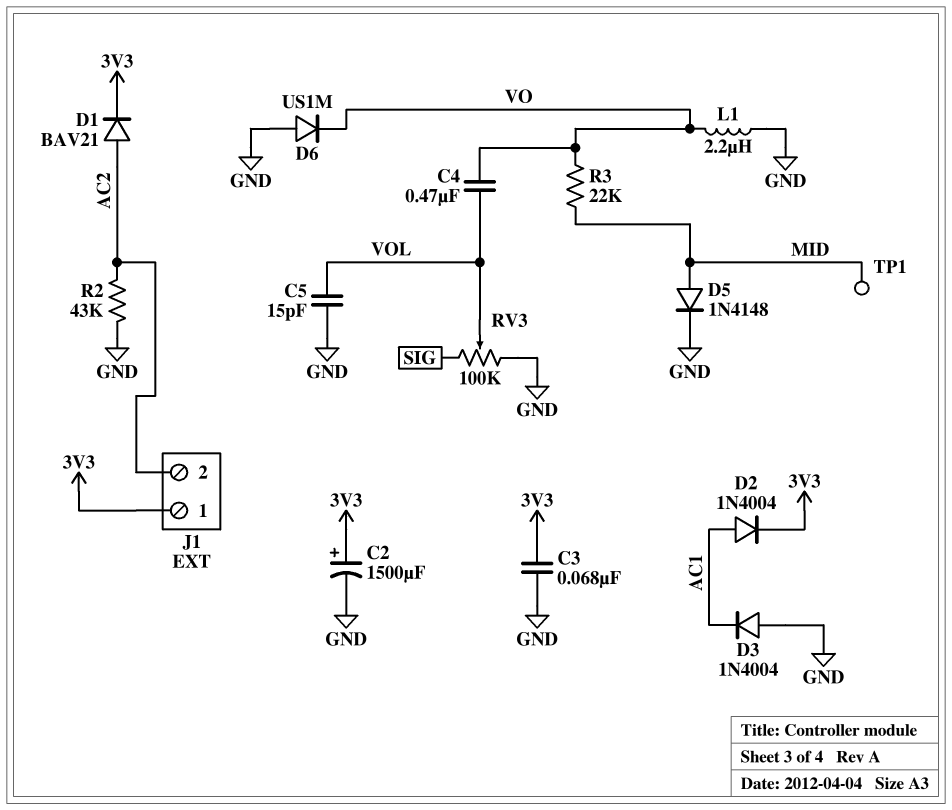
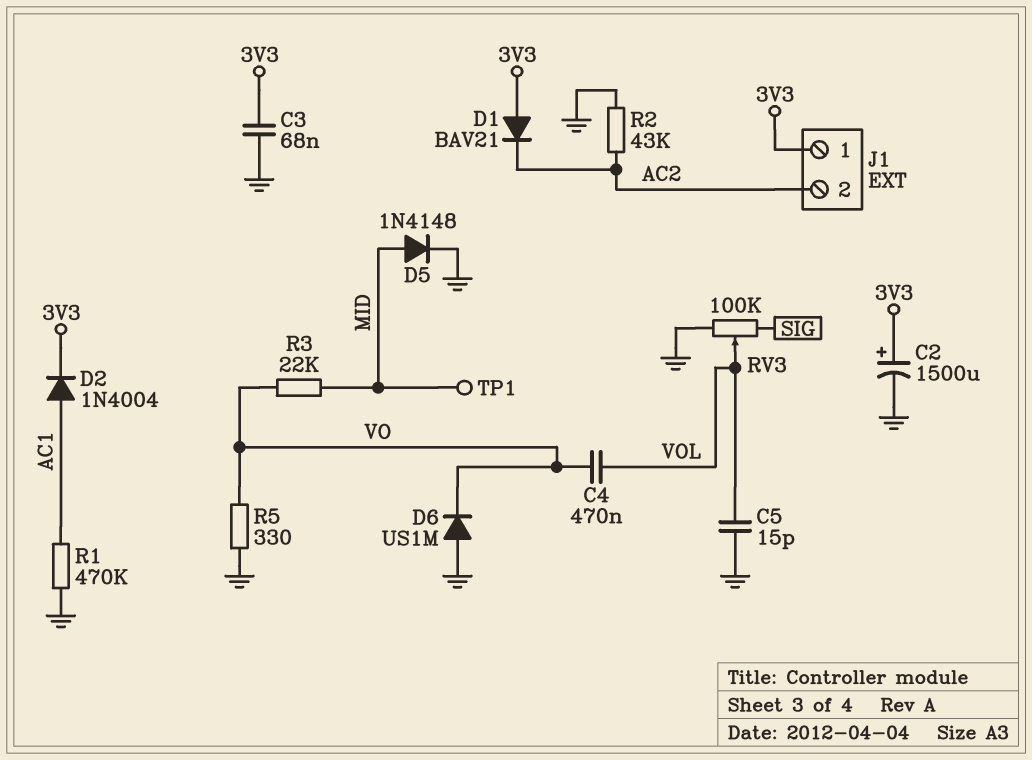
D1: diode BAV21 (A AC2, K 3V3) -> diode BAV21 (A 3V3, K AC2)
D3: diode 1N4004 (A GND, K AC1) -> none
L1: 2.2uH (GND, VO) -> none
R1: none -> 470k (AC1, GND)
R5: none -> 330 (GND, VO)

